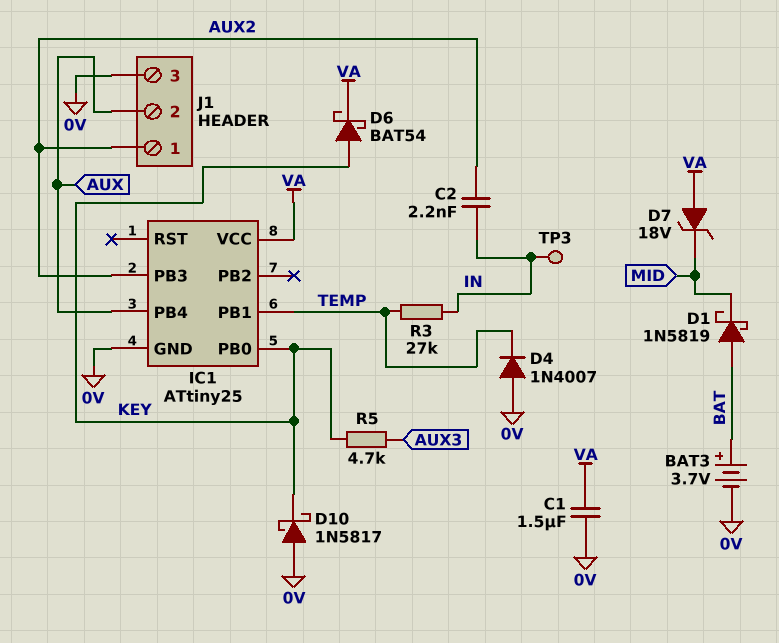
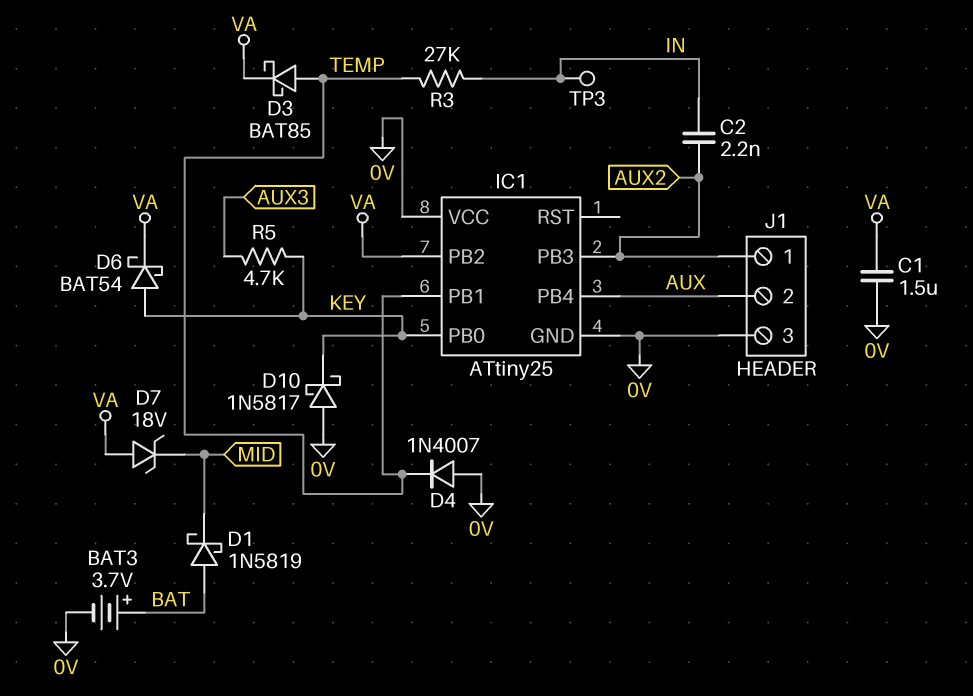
D3: none -> schottky BAT85 (A TEMP, K VA)
IC1 pin PB2: none -> VA
IC1 pin VCC: VA -> 0V

